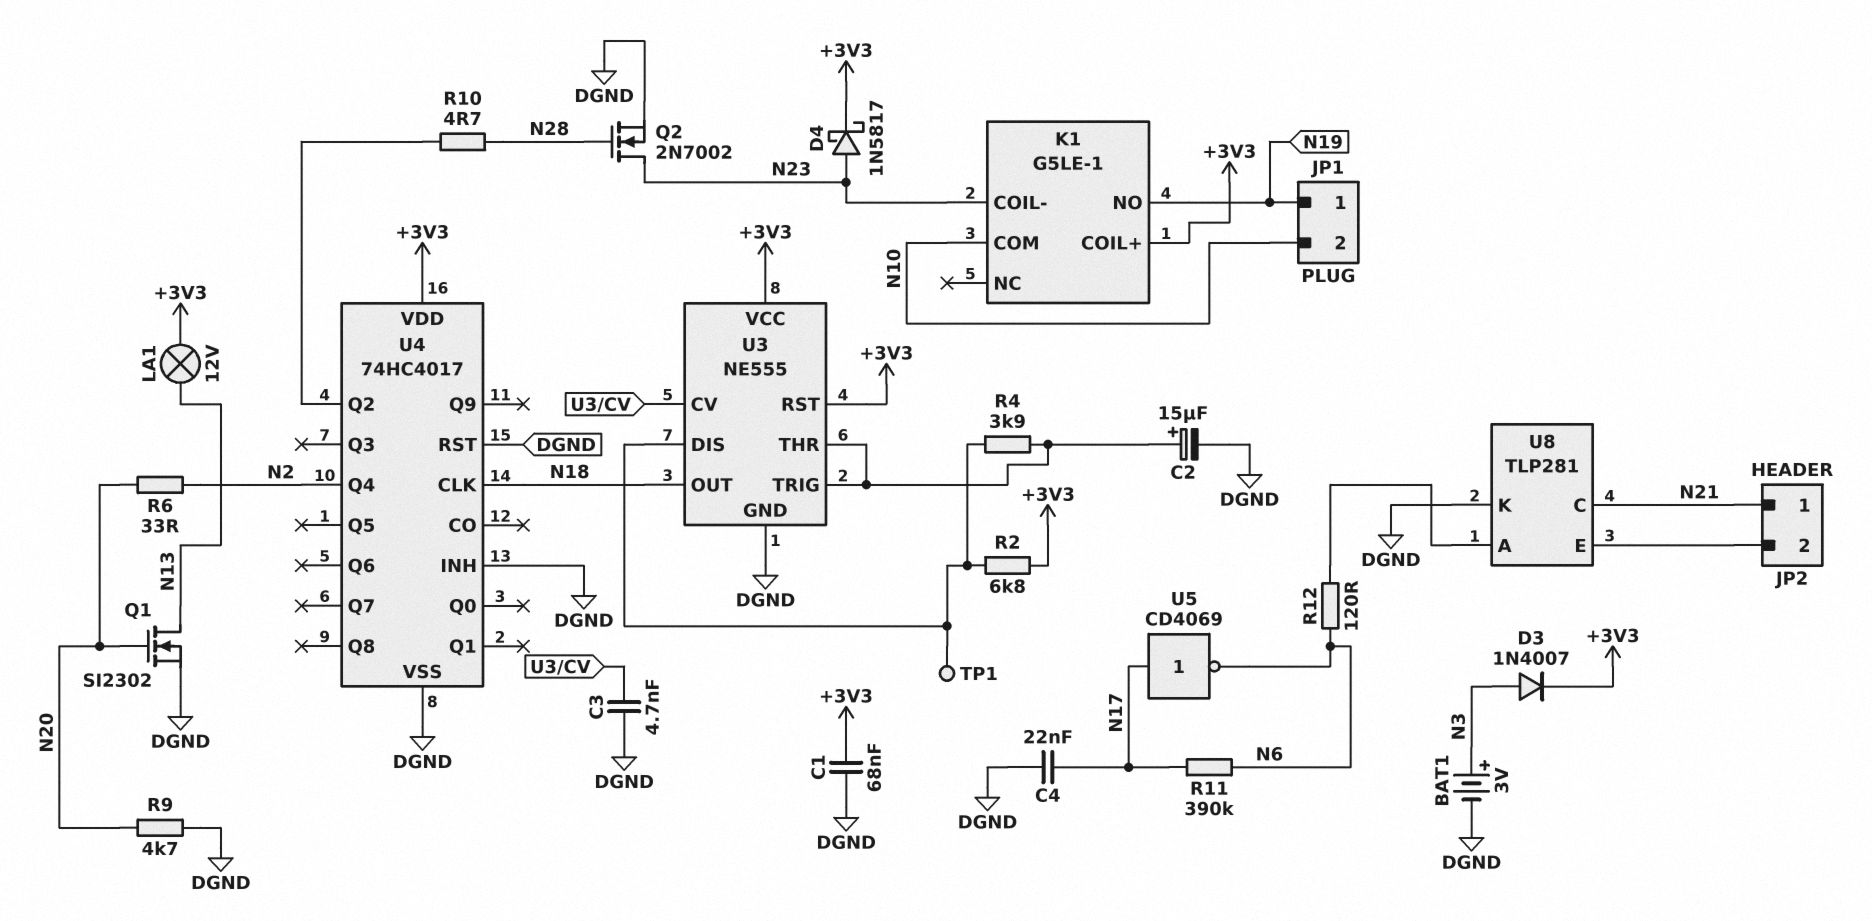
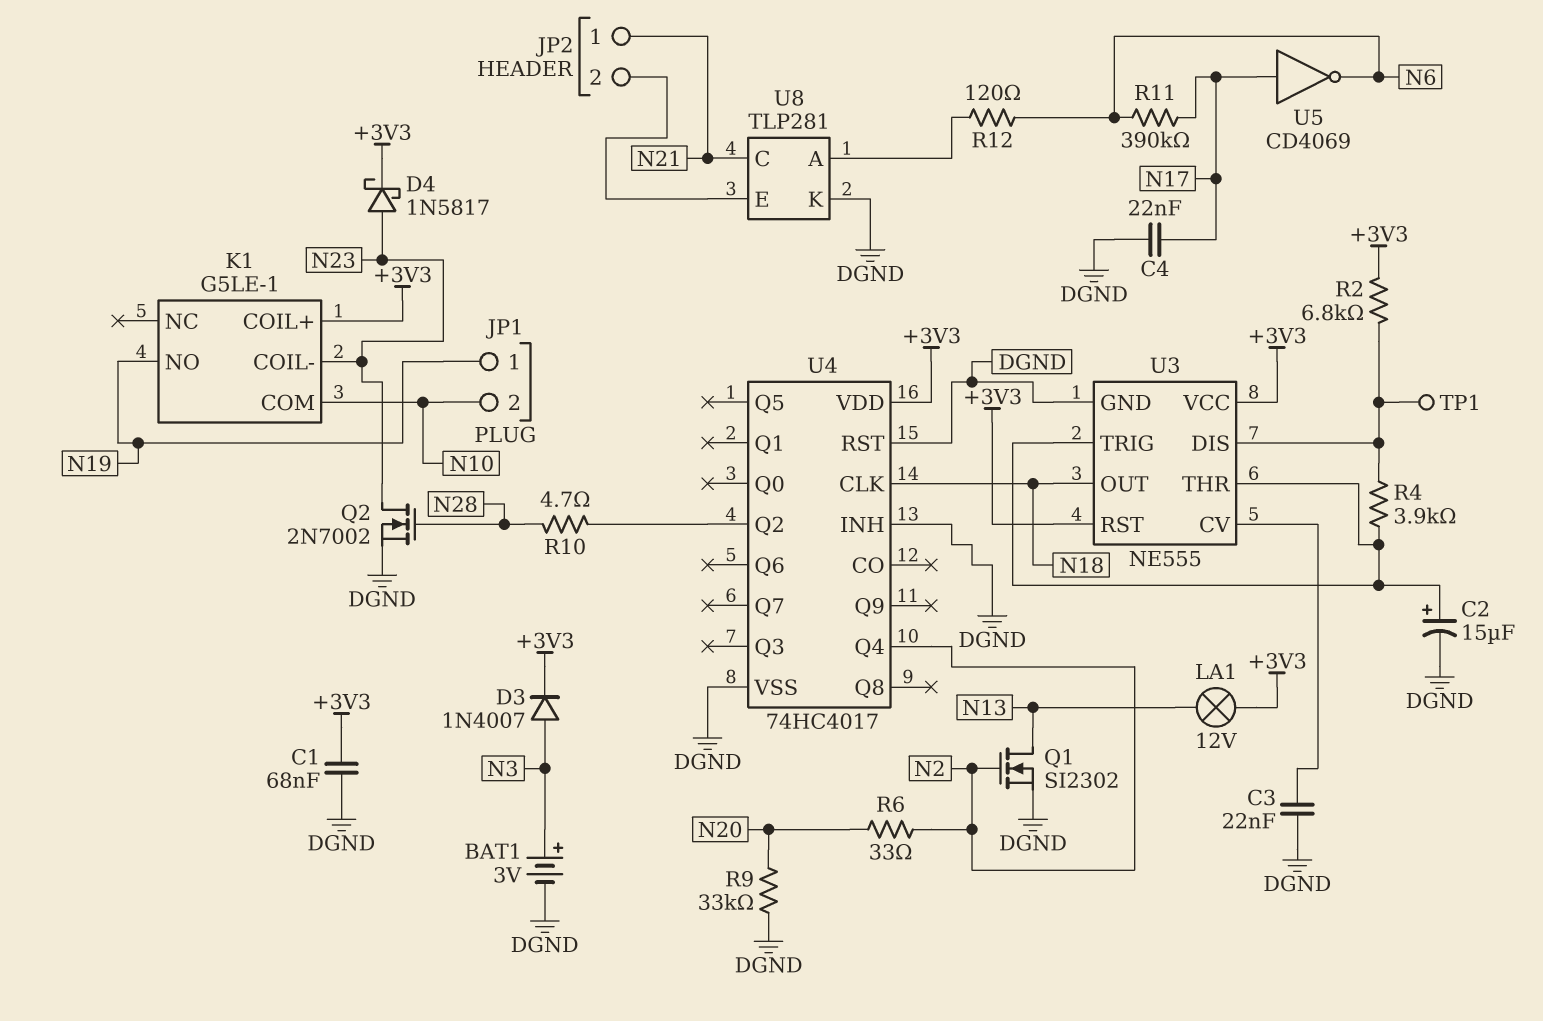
C3: 4.7nF (DGND, U3/CV) -> 22nF (DGND, U3/CV)
Q1: NMOS SI2302 (G N20, D N13, S DGND) -> NMOS SI2302 (G N2, D N13, S DGND)
R9: 4.7k (DGND, N20) -> 33k (DGND, N20)

